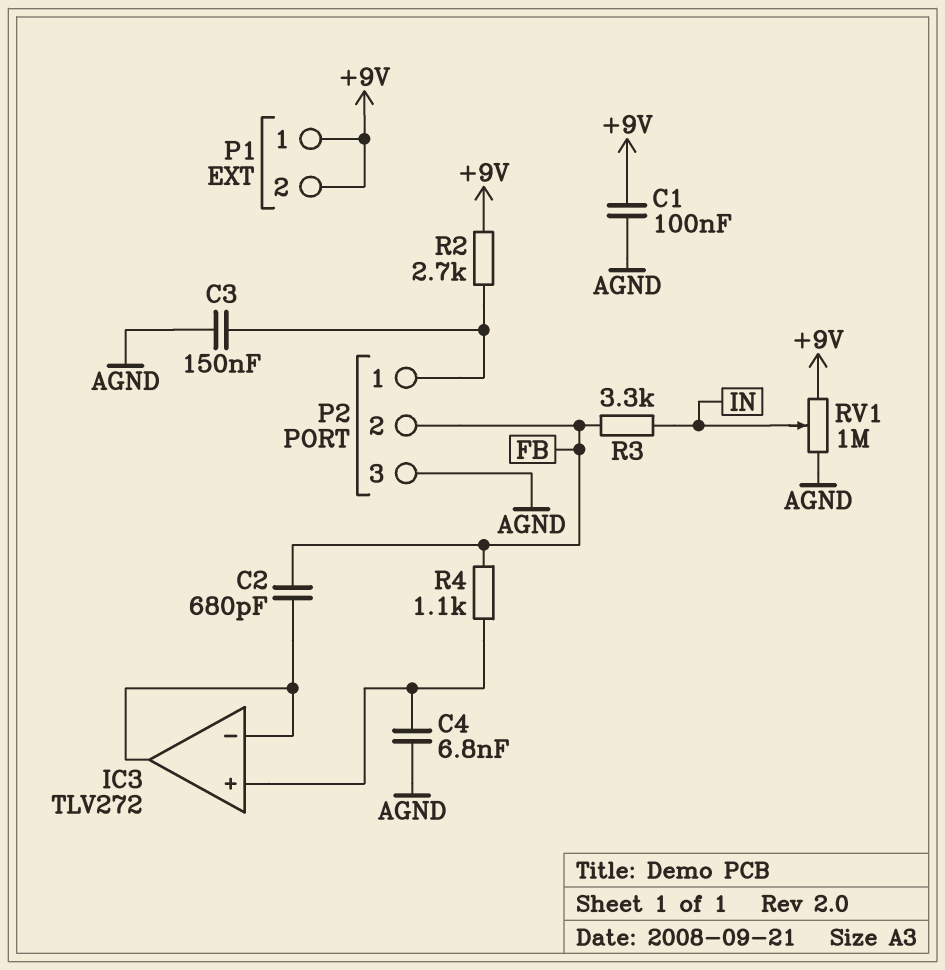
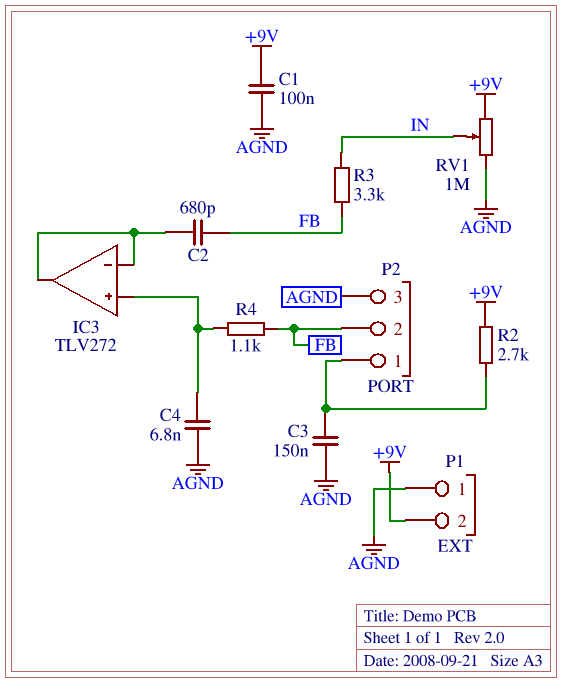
P1 pin 1: +9V -> AGND

